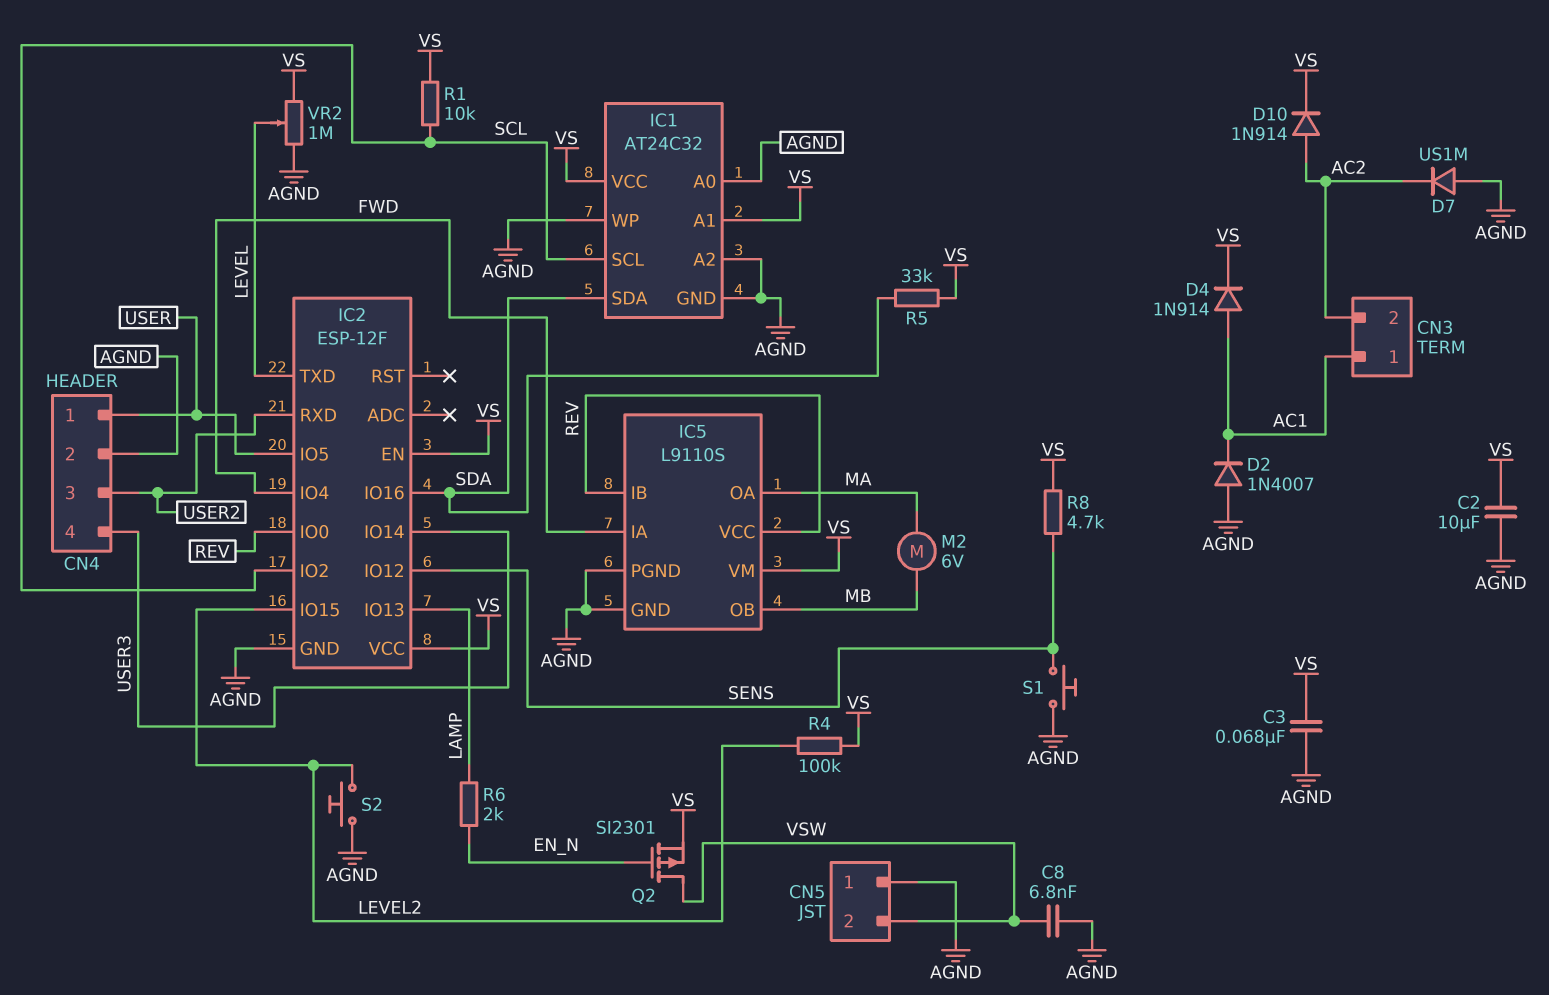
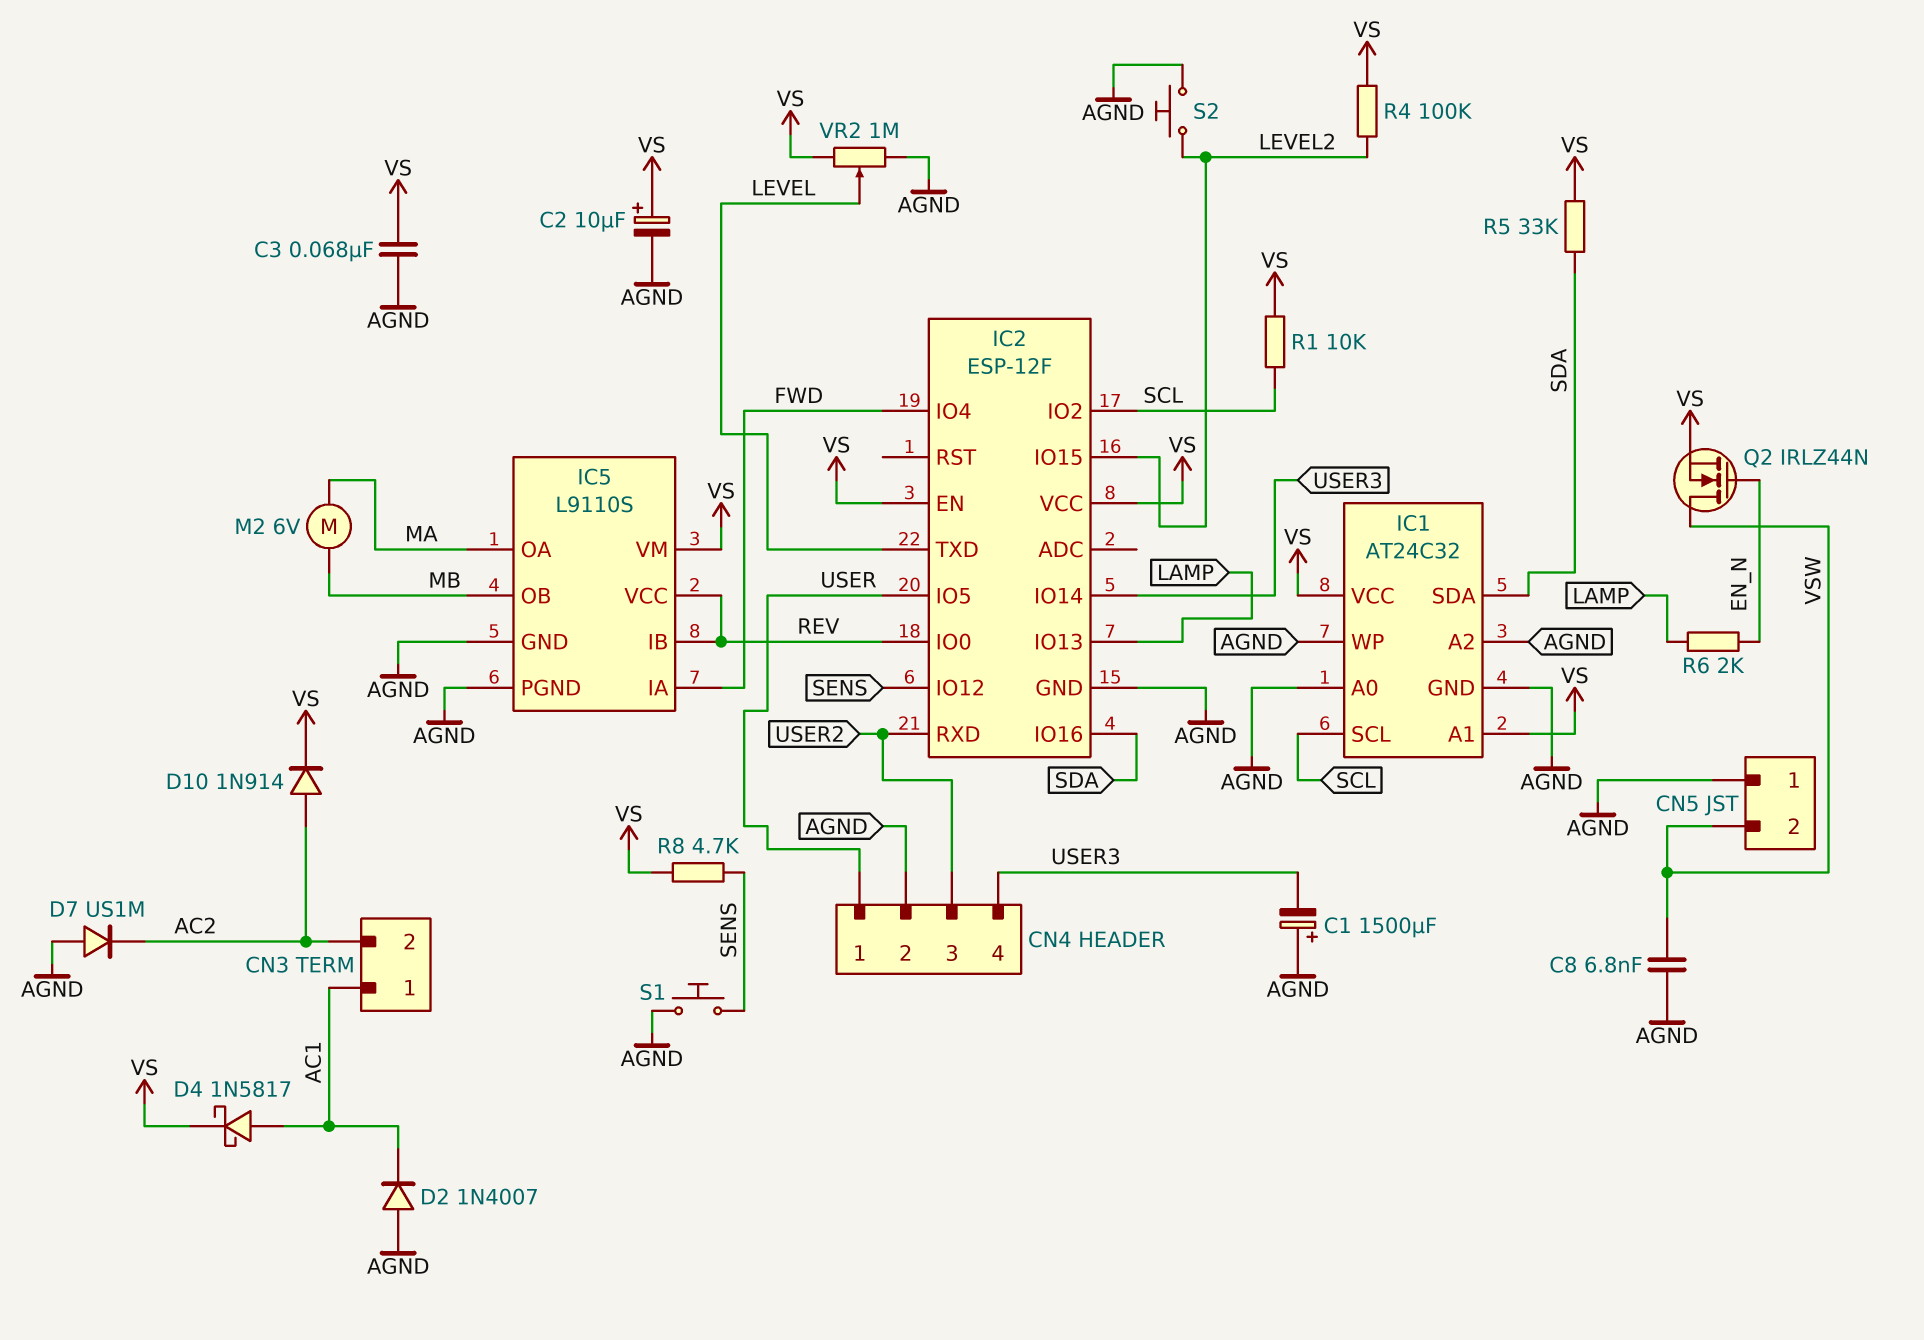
C1: none -> 1500uF (plus AGND, minus USER3)
C2: 10uF (AGND, VS) -> 10uF (plus VS, minus AGND)
D4: diode 1N914 (A AC1, K VS) -> schottky 1N5817 (A AC1, K VS)
Q2: PMOS SI2301 (G EN_N, D VSW, S VS) -> NMOS IRLZ44N (G EN_N, D VSW, S VS)

